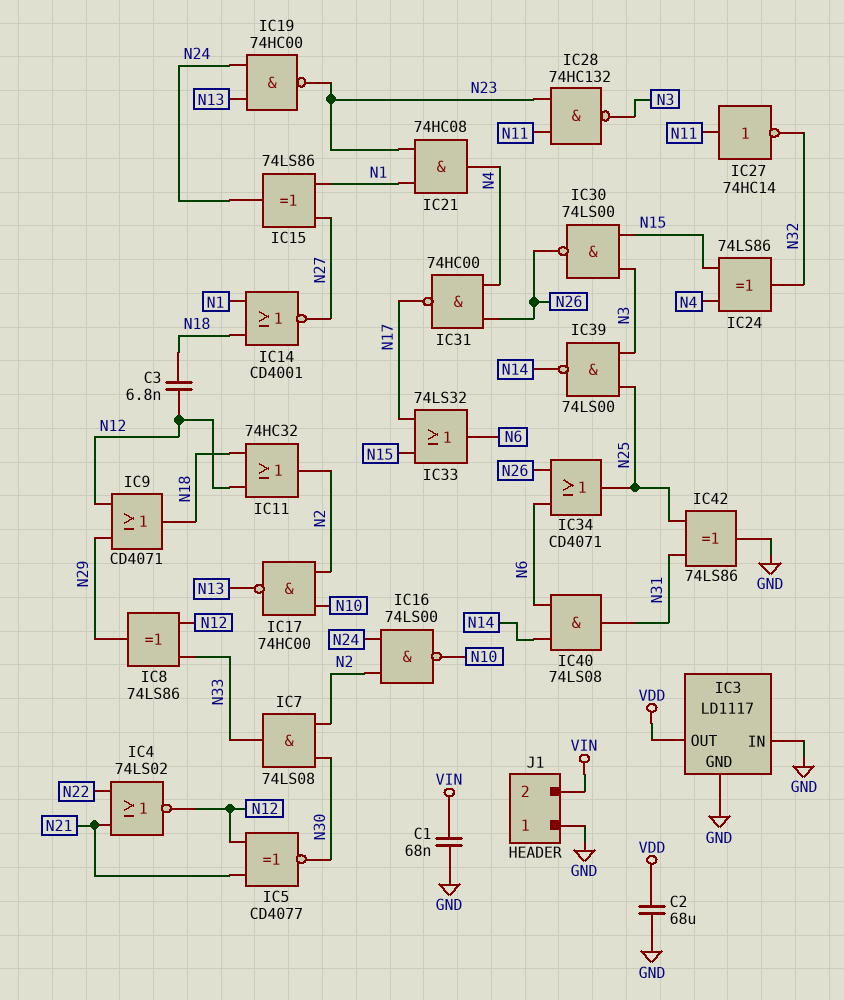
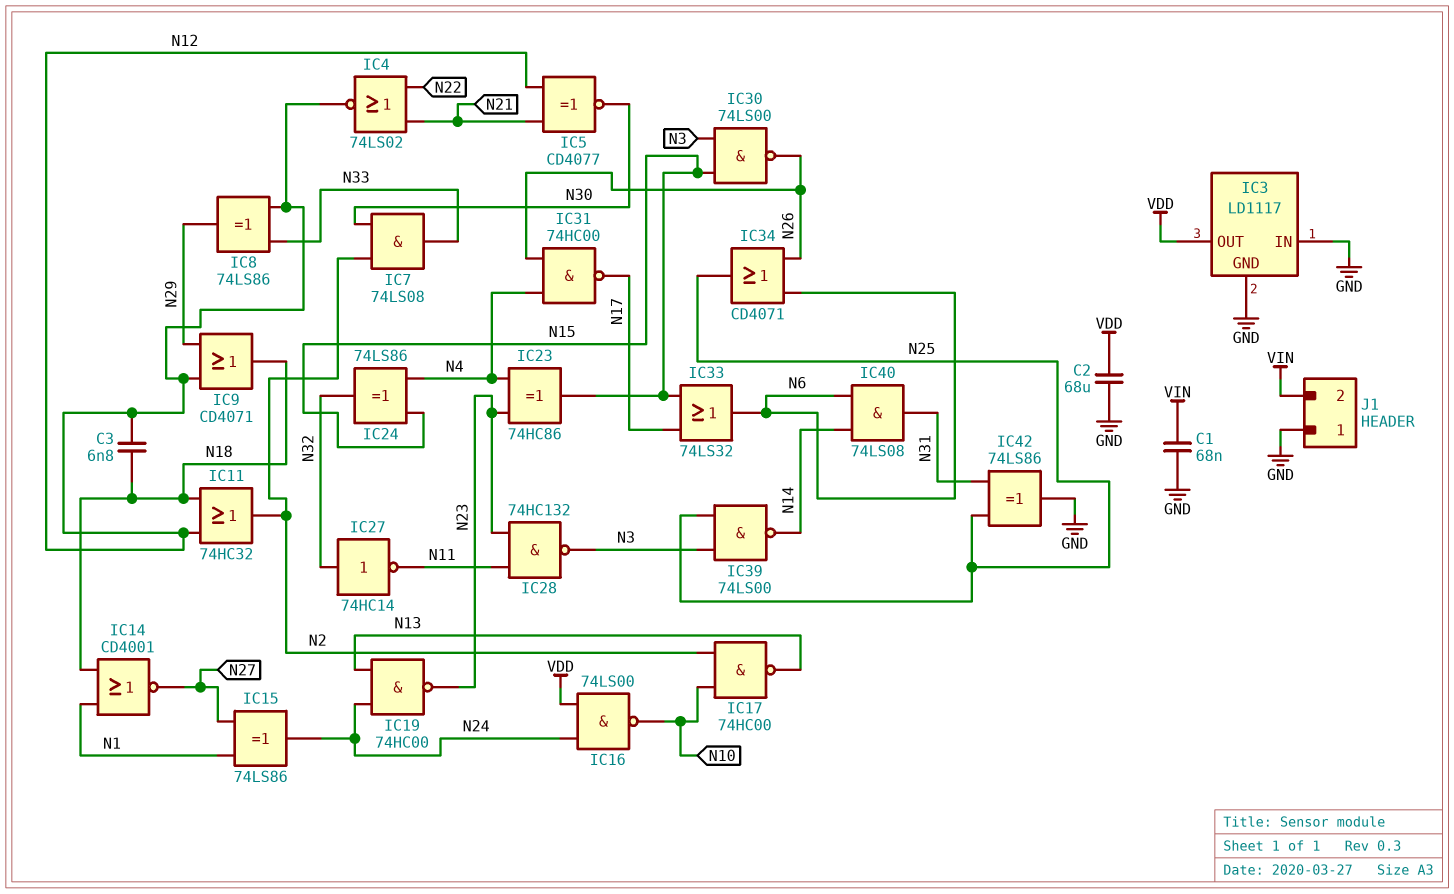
IC16: NAND 74LS00 (in N2, in N24, out N10) -> NAND 74LS00 (in N24, in VDD, out N10)
IC21: AND 74HC08 (in N1, in N23, out N4) -> none
IC23: none -> XOR 74HC86 (in N4, in N23, out N15)
IC27: NOT 74HC14 (in N11, out N32) -> NOT 74HC14 (in N32, out N11)

